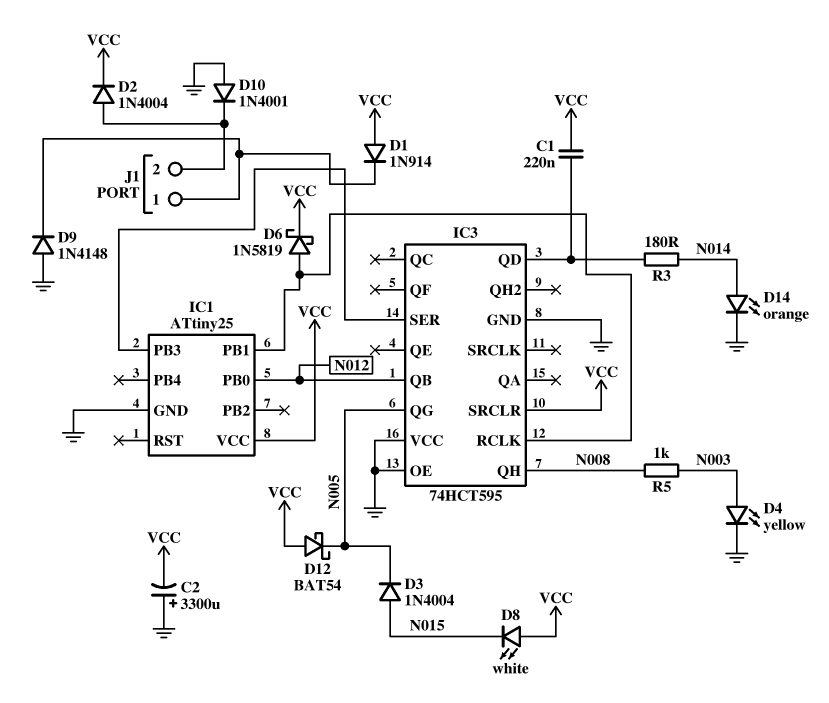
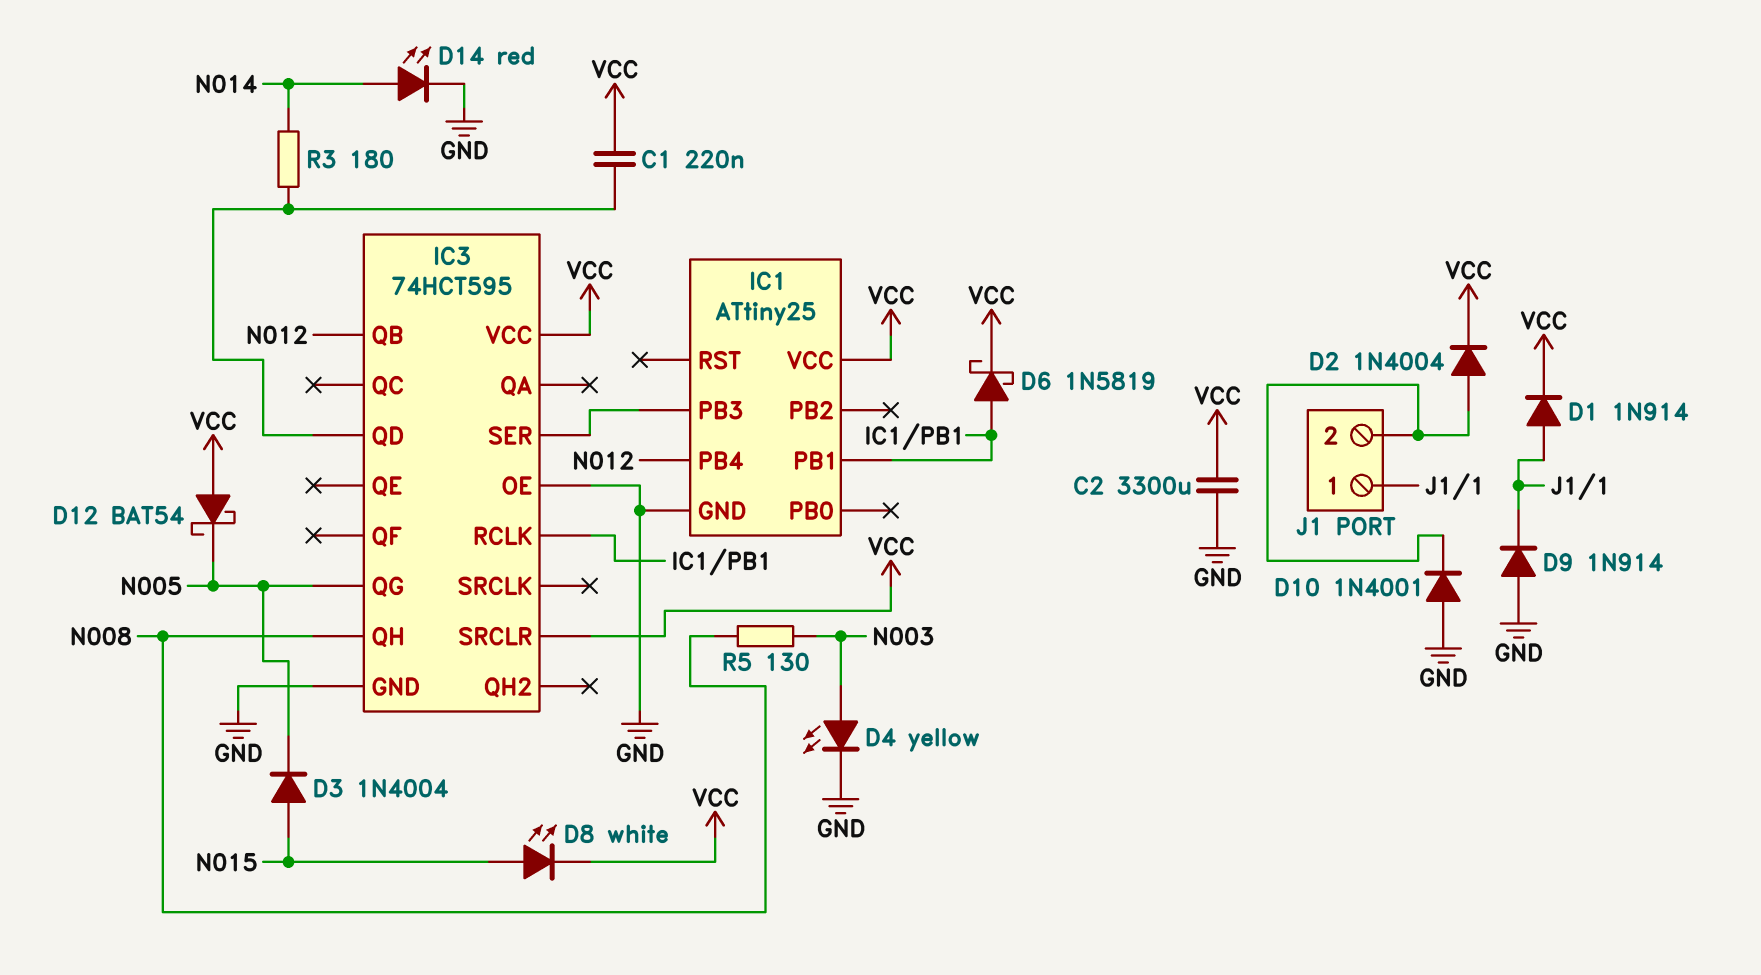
C2: 3300uF (plus GND, minus VCC) -> 3300uF (GND, VCC)
D1: diode 1N914 (A VCC, K J1/1) -> diode 1N914 (A J1/1, K VCC)
D8: LED white (A VCC, K N015) -> LED white (A N015, K VCC)
D9: diode 1N4148 (A GND, K J1/1) -> diode 1N914 (A GND, K J1/1)
D14: LED orange (A N014, K GND) -> LED red (A N014, K GND)
IC1 pin PB0: N012 -> none
IC1 pin PB4: none -> N012
IC3 pin VCC: GND -> VCC
R5: 1k (N003, N008) -> 130 (N003, N008)

